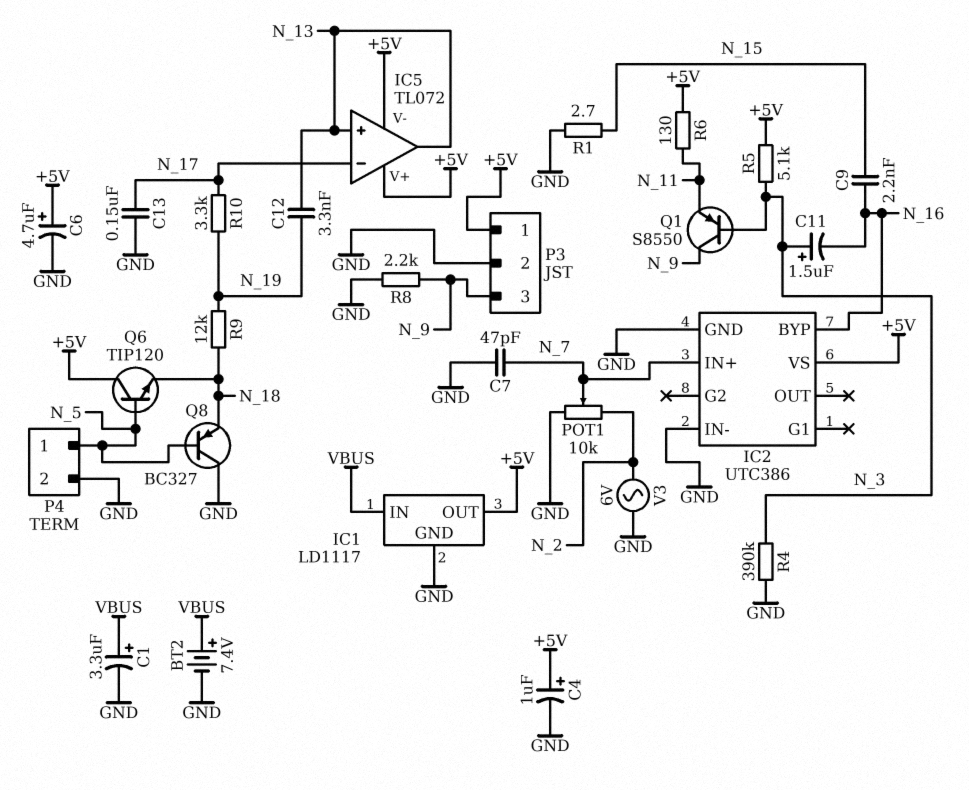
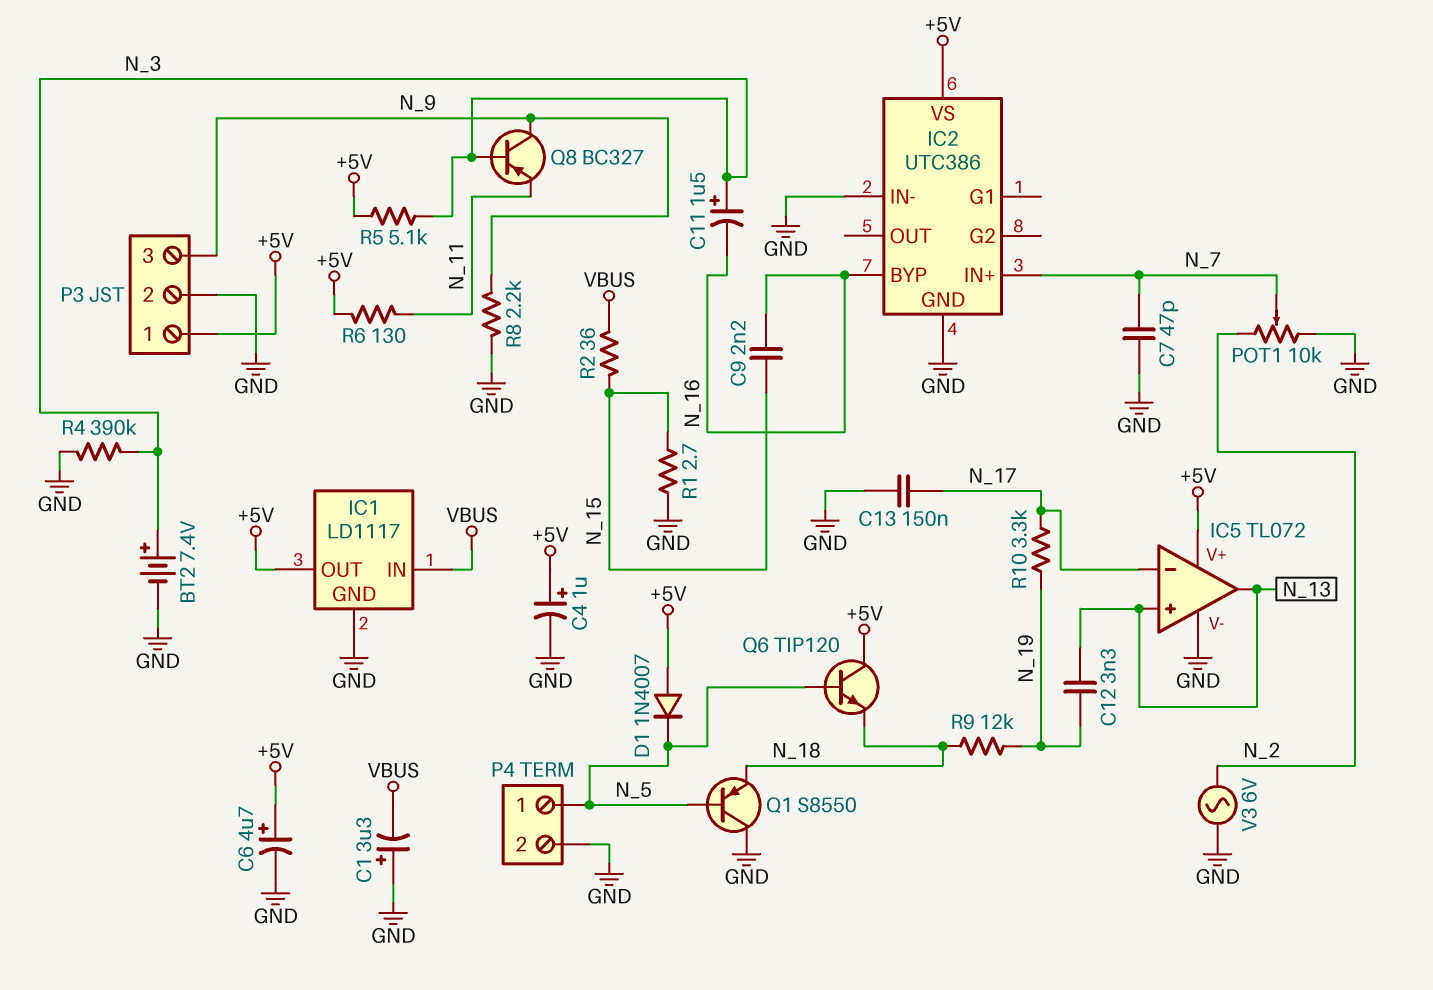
BT2: 7.4V (plus VBUS, minus GND) -> 7.4V (plus N_3, minus GND)
C1: 3.3uF (plus VBUS, minus GND) -> 3.3uF (plus GND, minus VBUS)
D1: none -> diode 1N4007 (A +5V, K N_5)
IC5 pin V-: +5V -> GND
Q1: PNP S8550 (B N_3, C N_9, E N_11) -> PNP S8550 (B N_5, C GND, E N_18)
Q8: PNP BC327 (B N_5, C GND, E N_18) -> PNP BC327 (B N_3, C N_9, E N_11)
R2: none -> 36 (N_15, VBUS)

